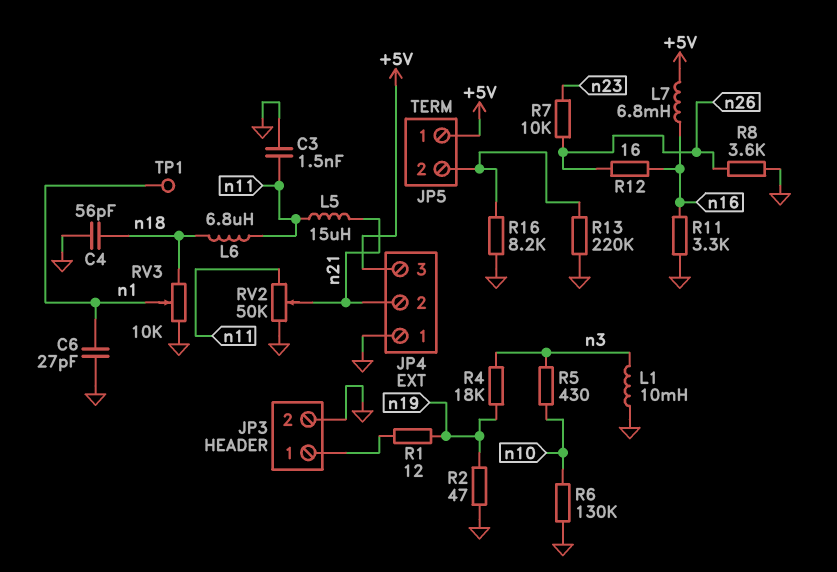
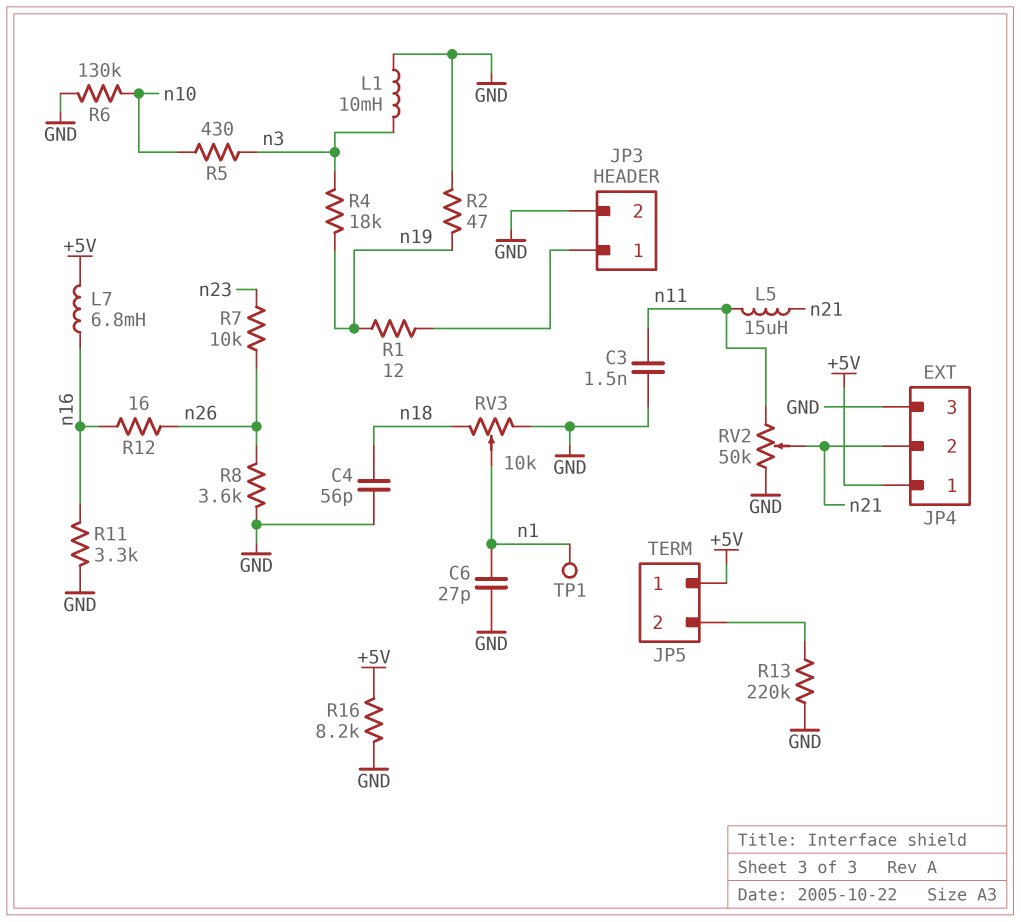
JP4 pin 1: GND -> +5V
JP4 pin 3: +5V -> GND
L6: 6.8uH (n11, n18) -> none
R16: 8.2k (GND, JP5/2) -> 8.2k (+5V, GND)

